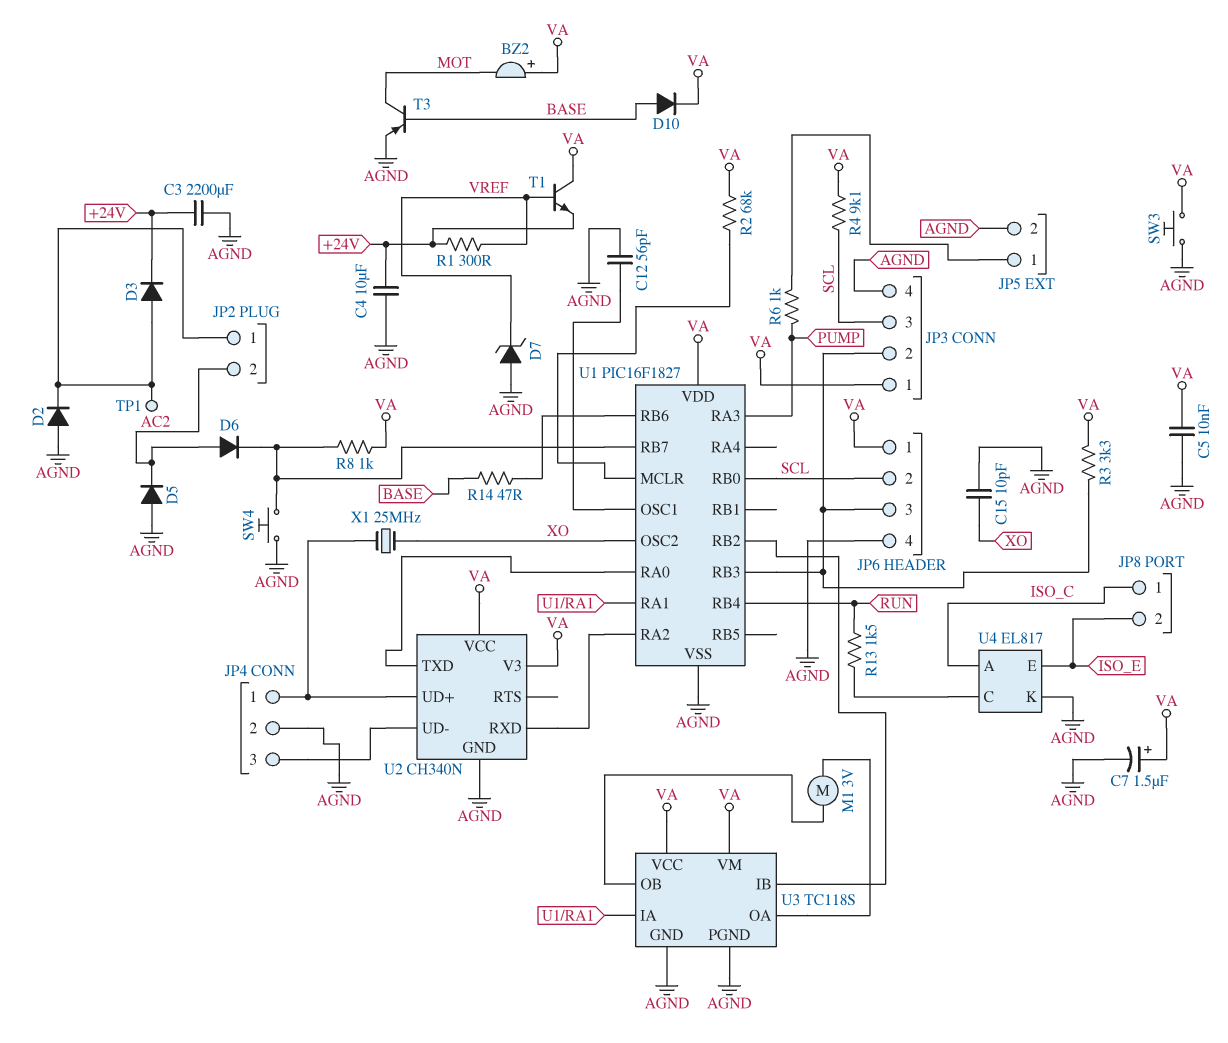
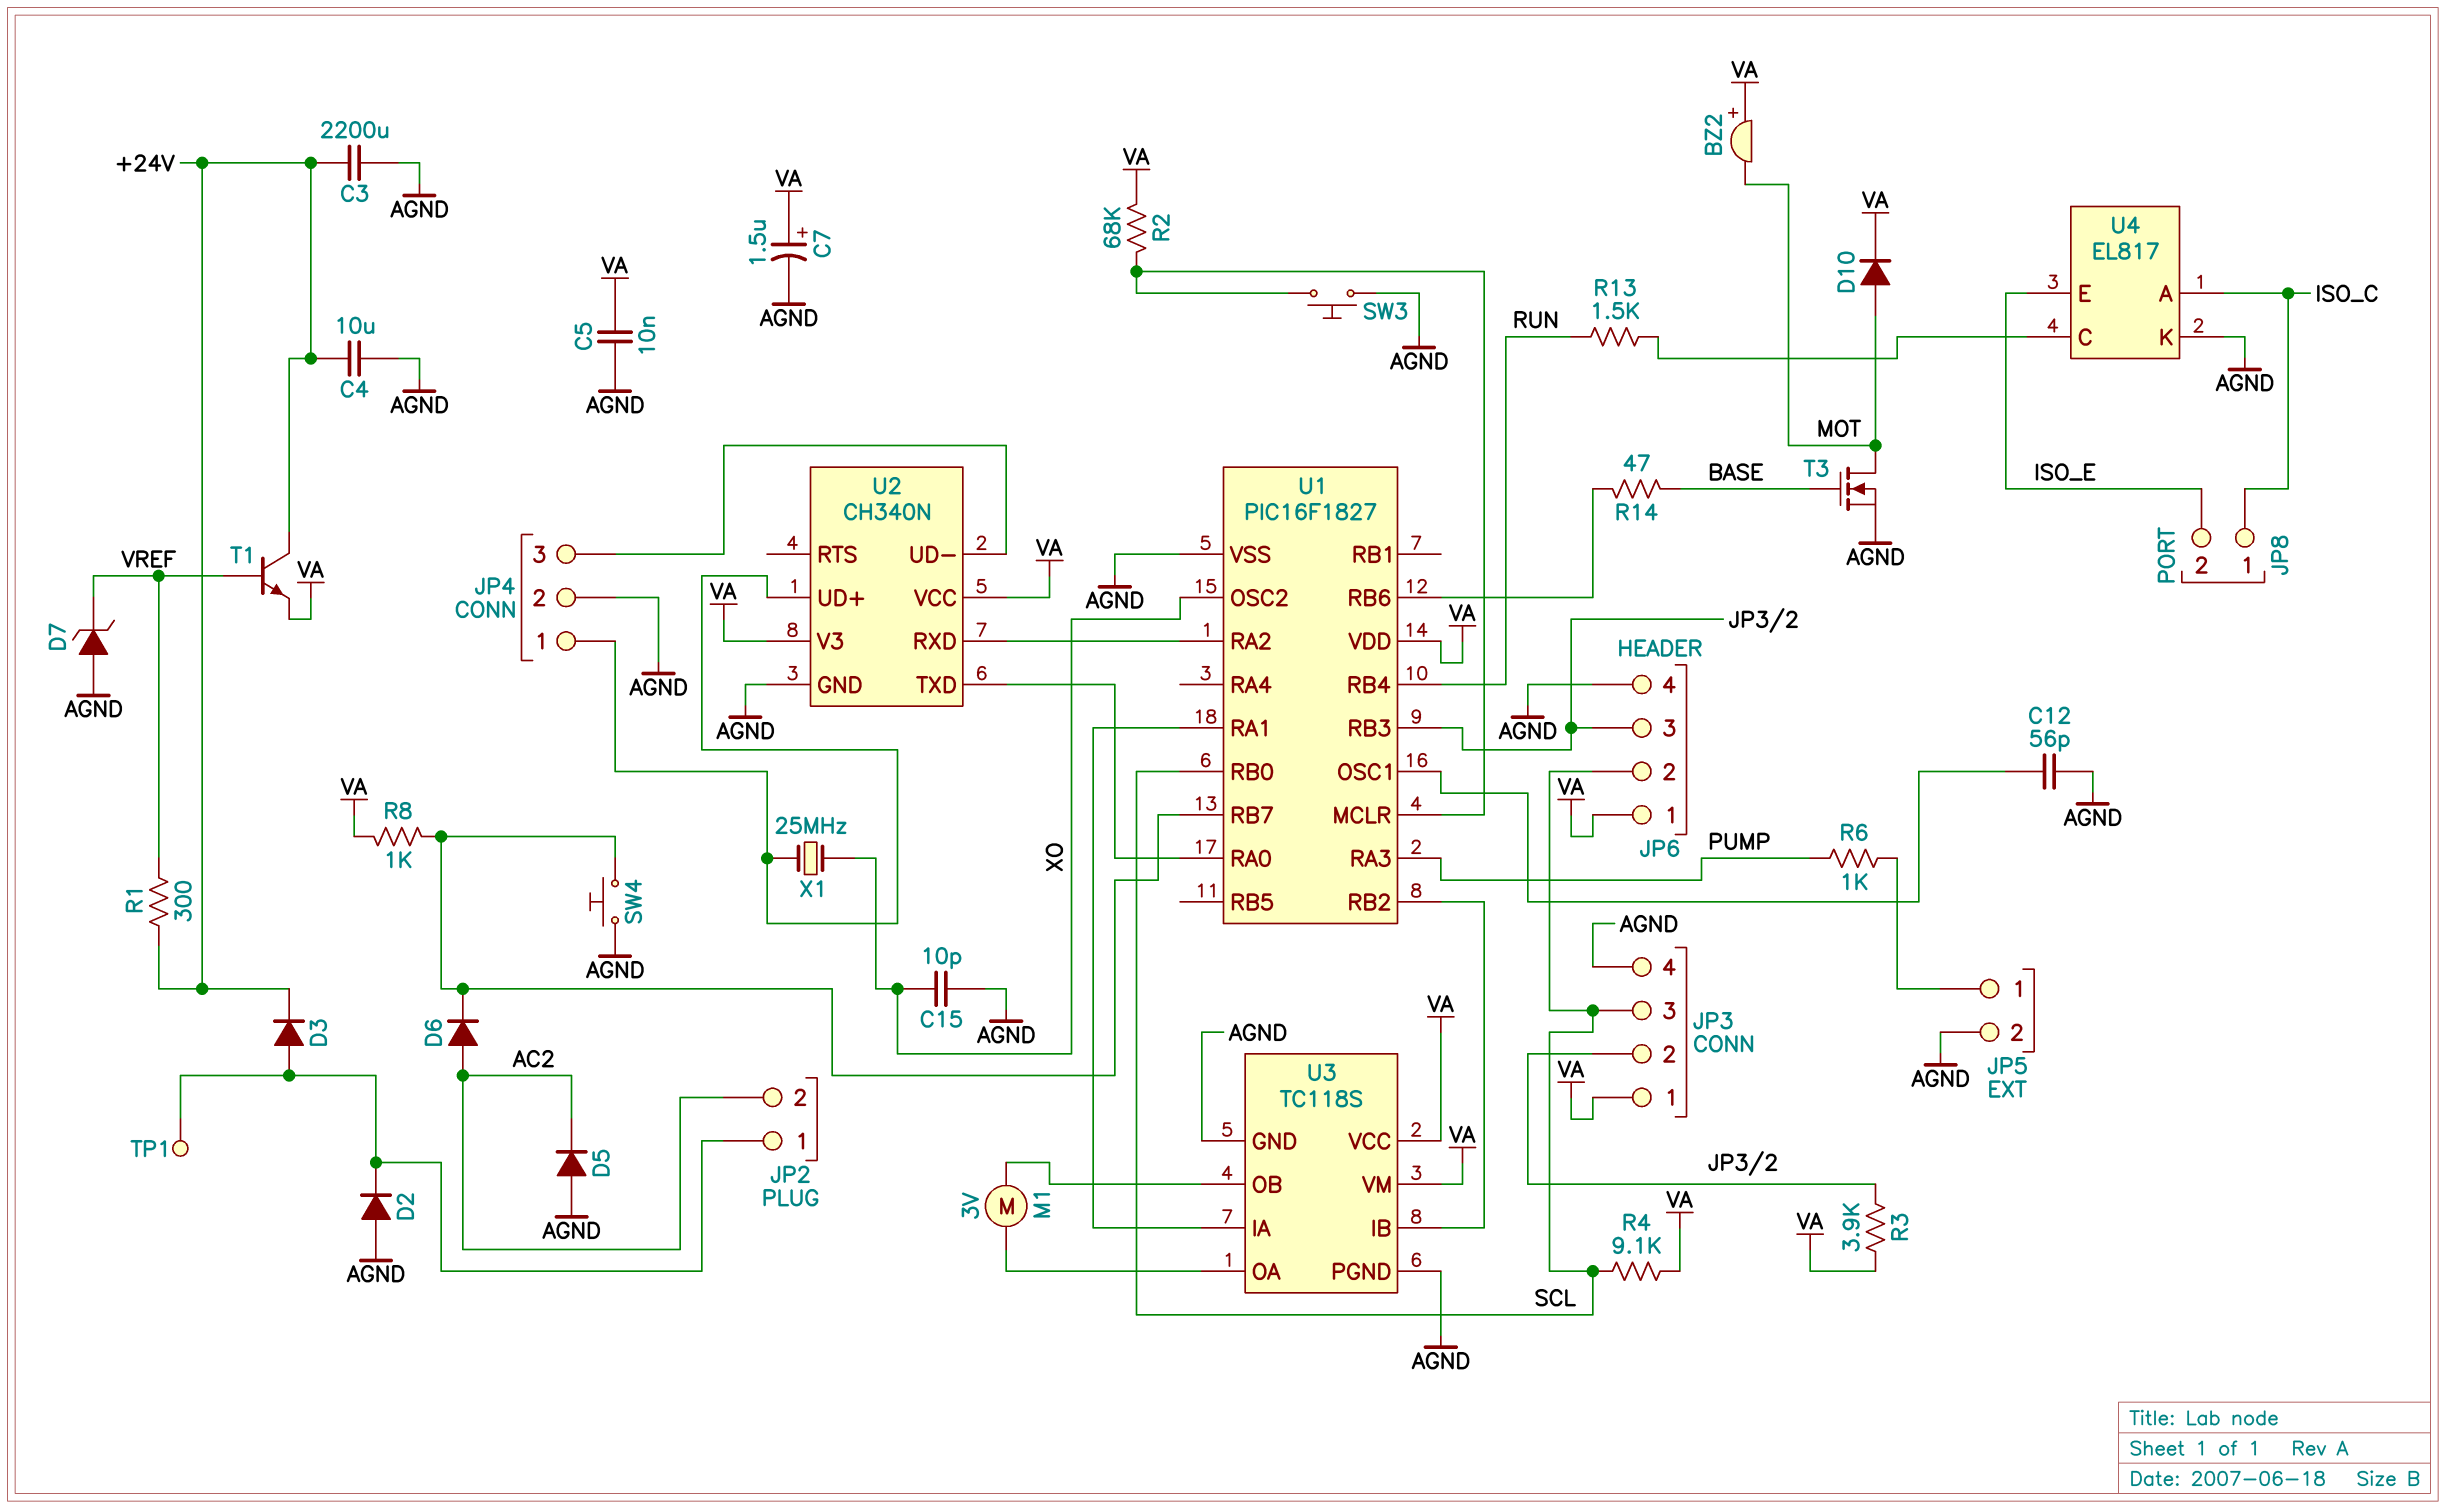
D10: diode (A BASE, K VA) -> diode (A MOT, K VA)
R3: 3.3k (JP3/2, VA) -> 3.9k (JP3/2, VA)
SW3: button (AGND, VA) -> button (AGND, U1/MCLR)
T1: NPN (B VREF, C VA, E +24V) -> NPN (B VREF, C +24V, E VA)
T3: PNP (B BASE, C MOT, E AGND) -> NMOS (G BASE, D MOT, S AGND)

